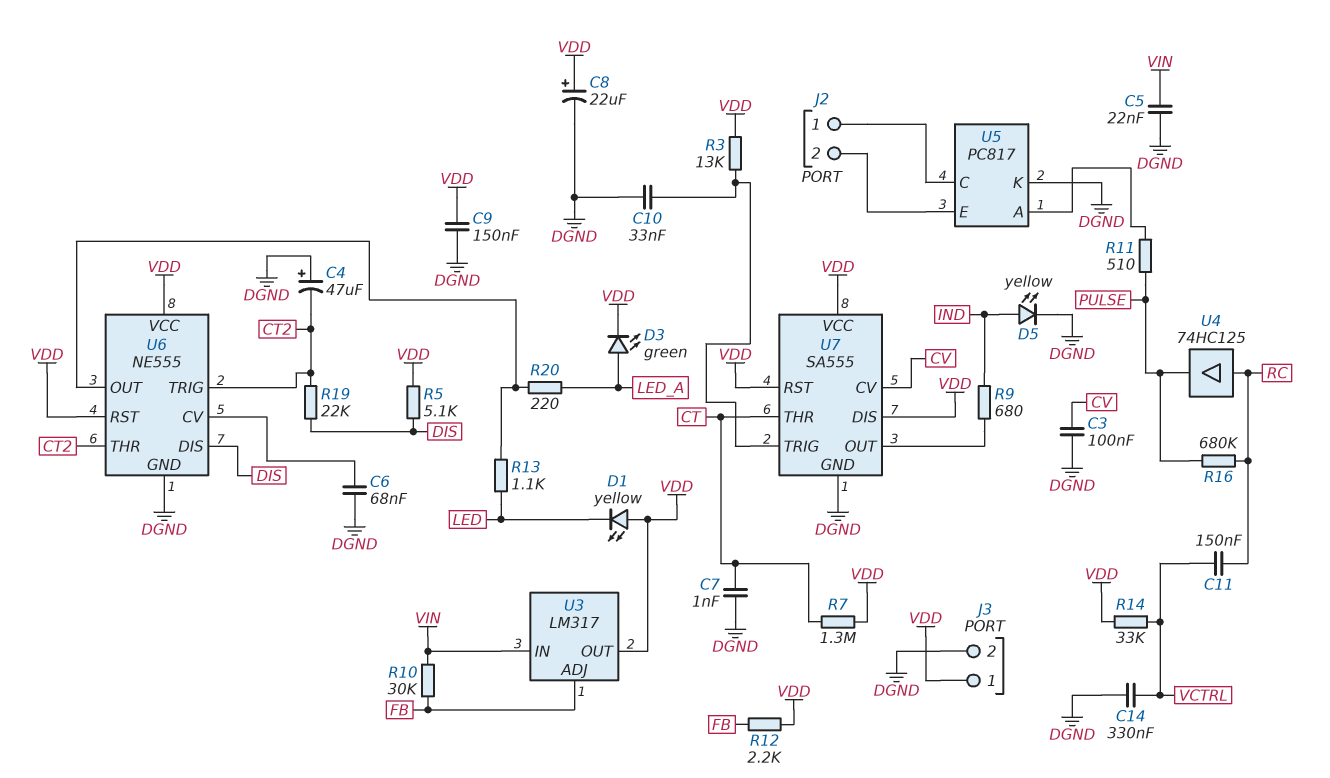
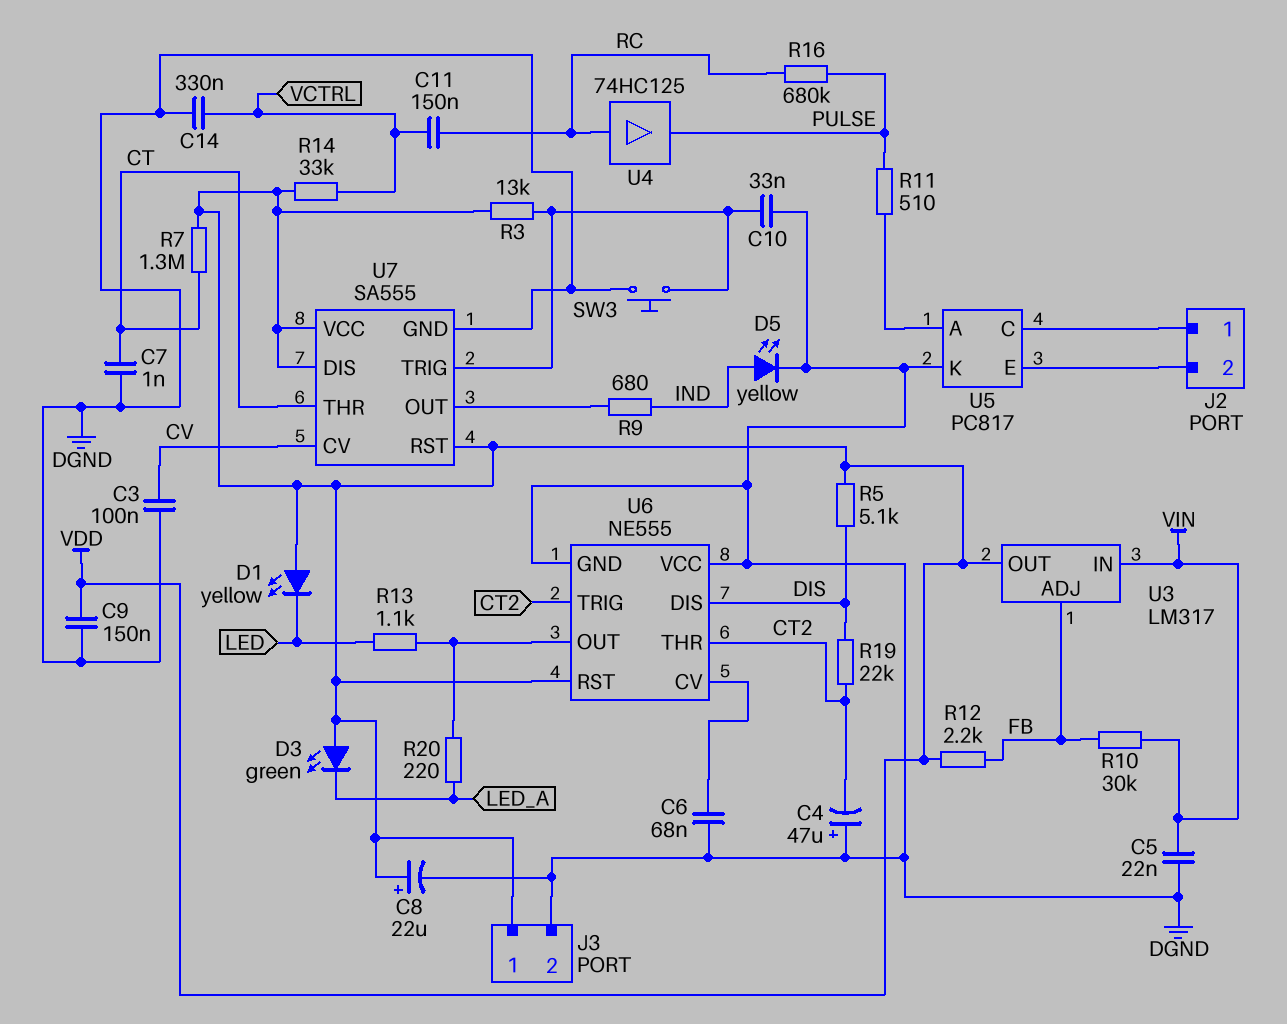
D3: LED green (A LED_A, K VDD) -> LED green (A VDD, K LED_A)
SW3: none -> button (DGND, U7/TRIG)
U6 pin VCC: VDD -> DGND

